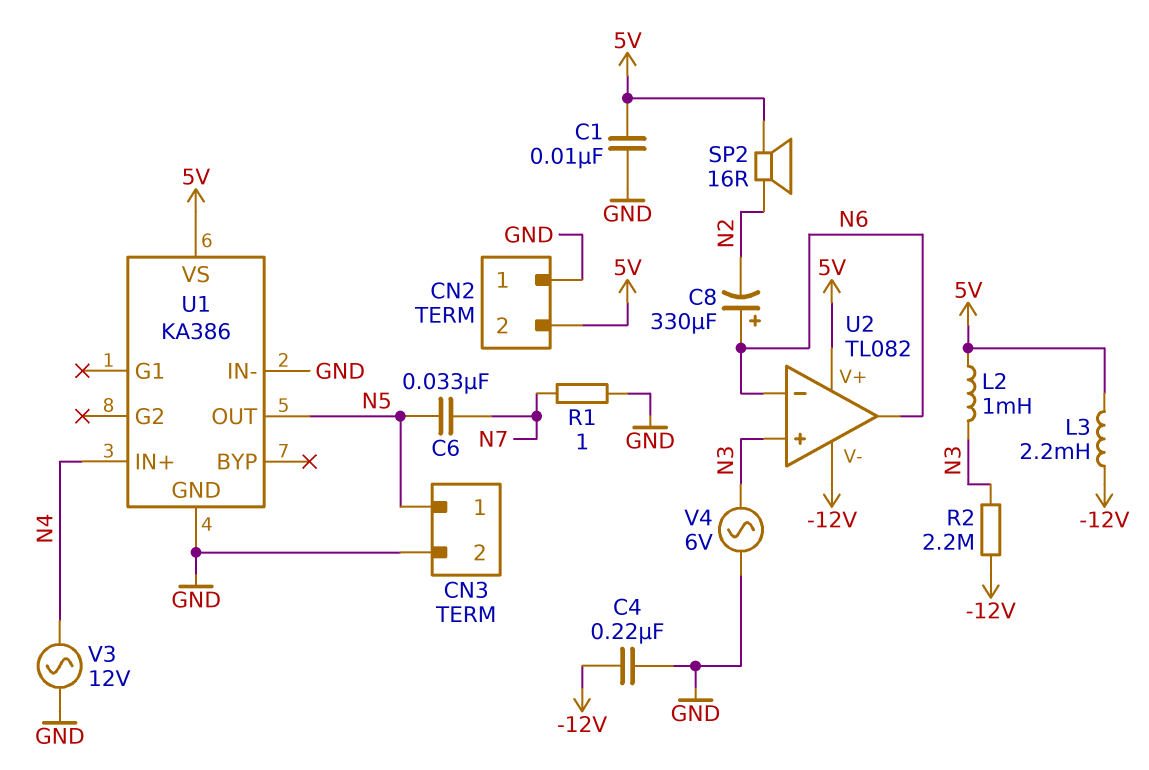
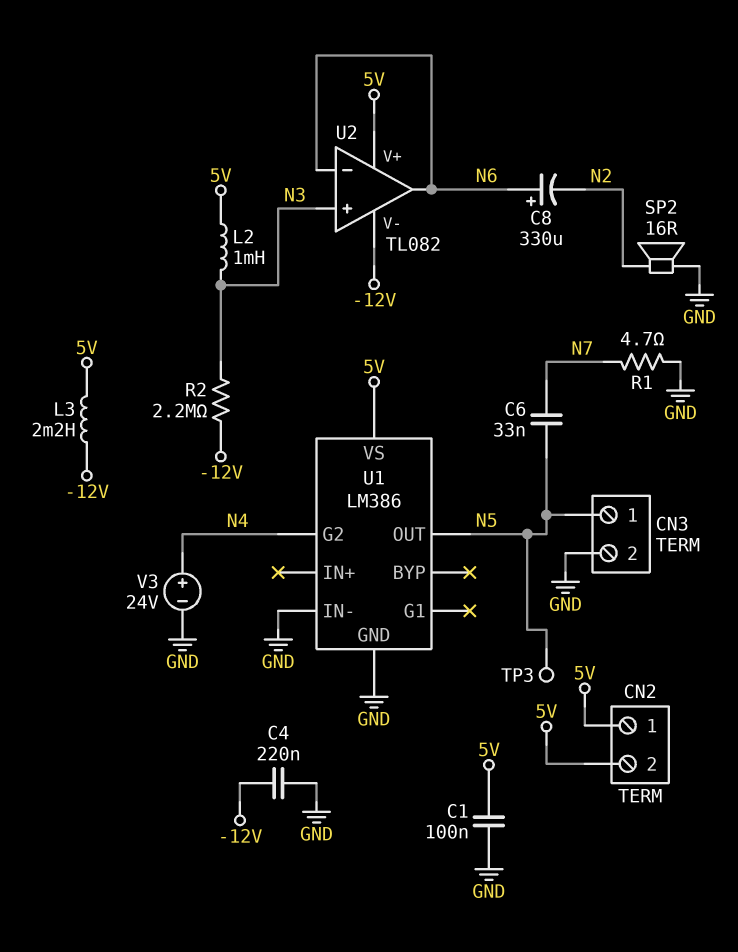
C1: 10nF (5V, GND) -> 100nF (5V, GND)
CN2 pin 1: GND -> 5V
R1: 1 (GND, N7) -> 4.7 (GND, N7)
SP2: speaker 16R (5V, N2) -> speaker 16R (GND, N2)
TP3: none -> test point (N5)
U1: KA386 -> LM386
U1 pin G2: none -> N4
U1 pin IN+: N4 -> none
V3: AC 12V (GND, N4) -> 24V (plus N4, minus GND)
V4: AC 6V (GND, N3) -> none

